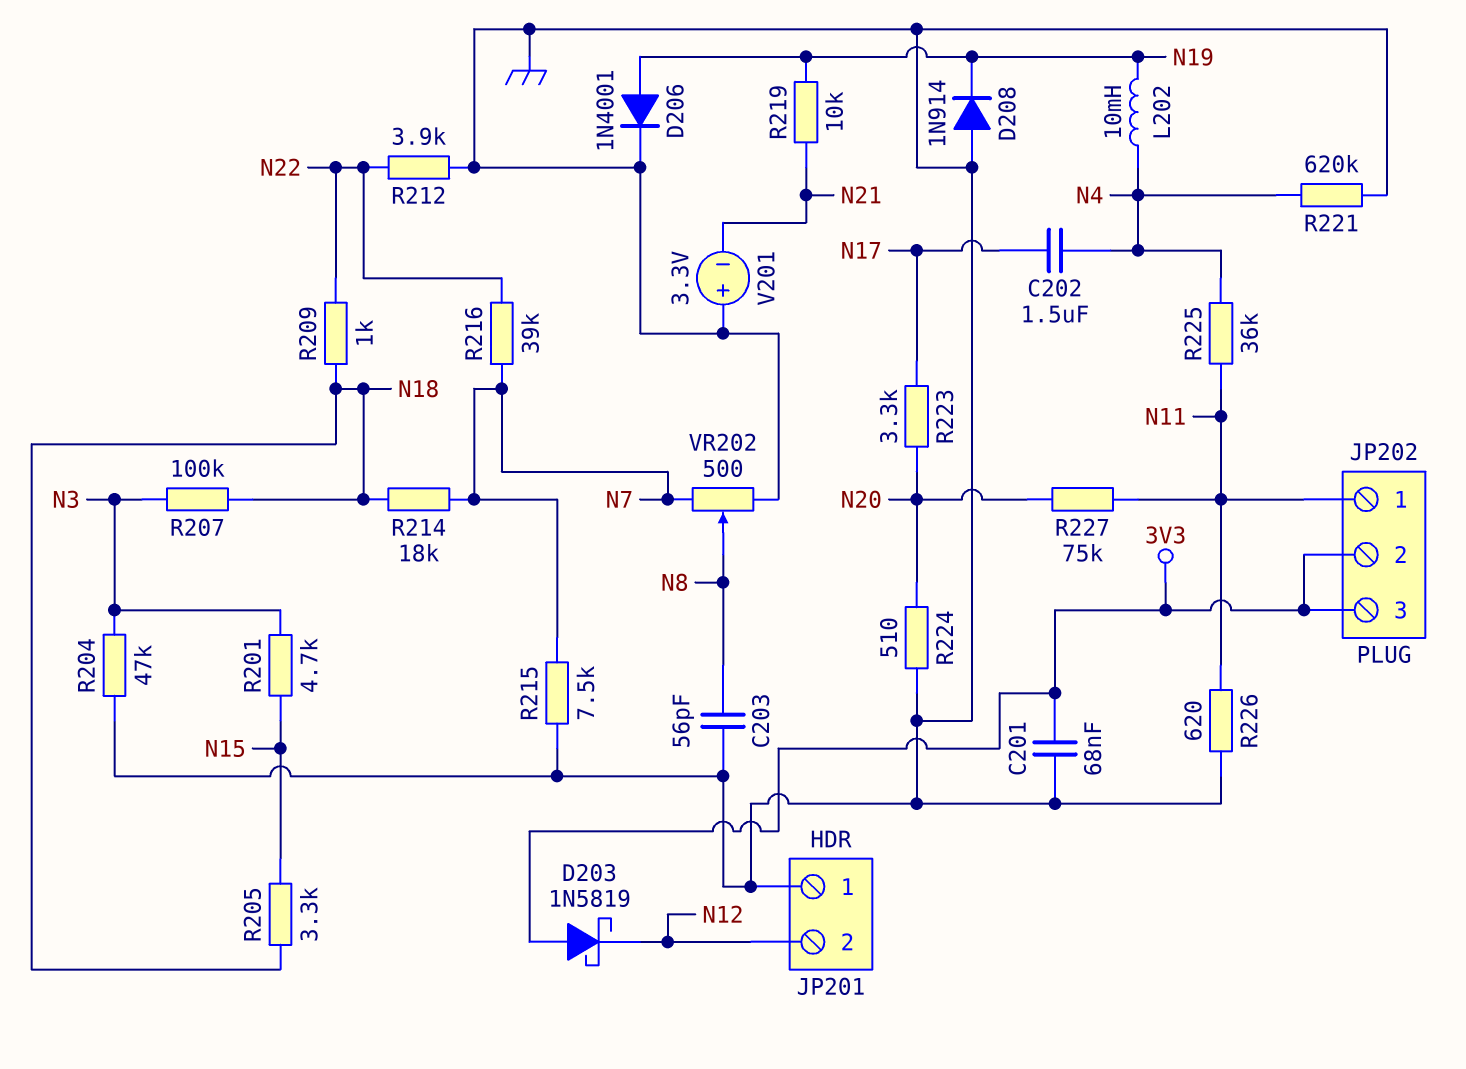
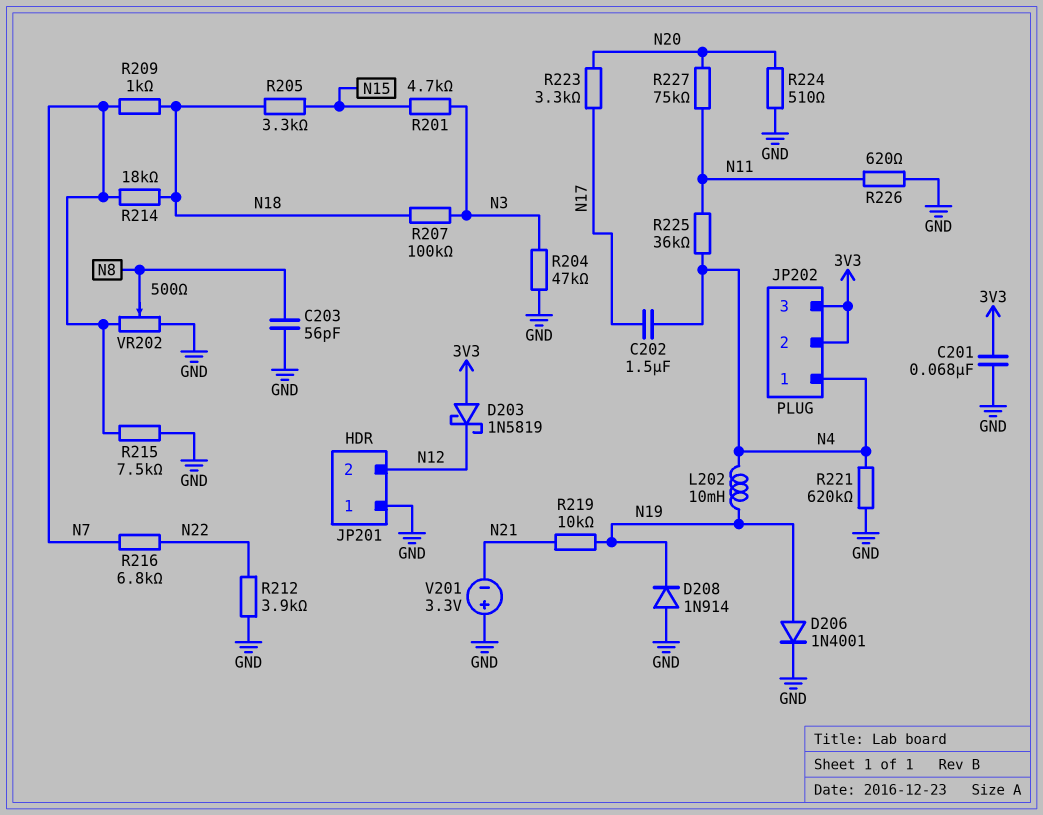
JP202 pin 1: N11 -> N4
R209: 1k (N18, N22) -> 1k (N7, N18)
R216: 39k (N7, N22) -> 6.8k (N7, N22)

